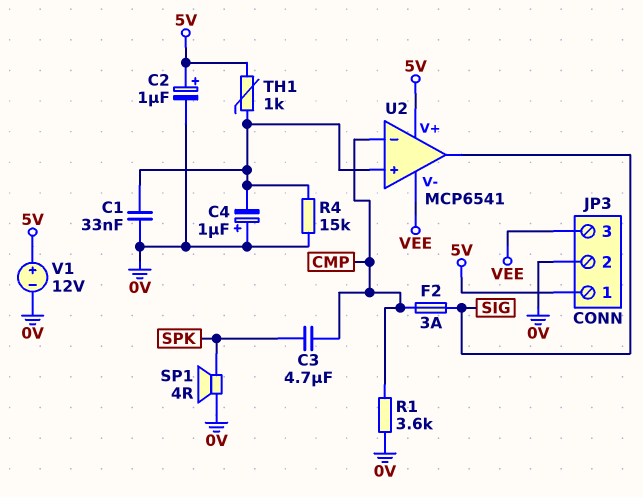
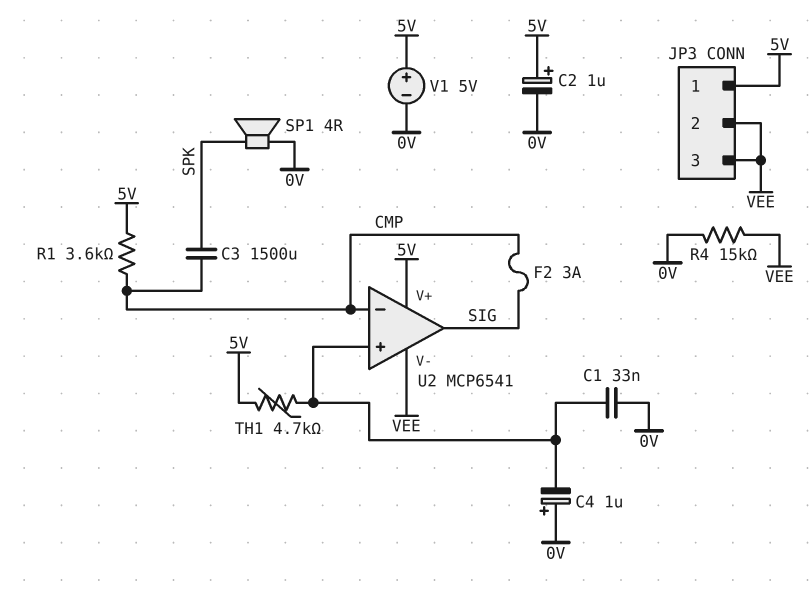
C3: 4.7uF (CMP, SPK) -> 1500uF (CMP, SPK)
JP3 pin 2: 0V -> VEE
R1: 3.6k (0V, CMP) -> 3.6k (5V, CMP)
R4: 15k (0V, U2/in+) -> 15k (0V, VEE)
TH1: 1k (5V, U2/in+) -> 4.7k (5V, U2/in+)
V1: 12V (plus 5V, minus 0V) -> 5V (plus 5V, minus 0V)

